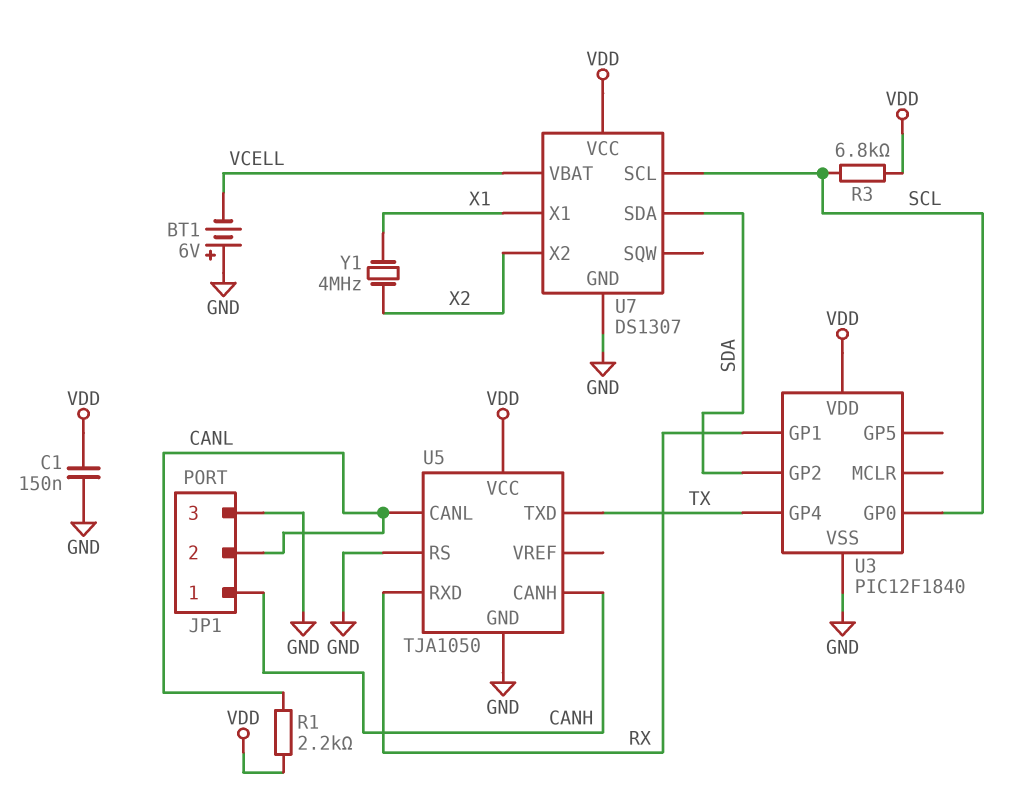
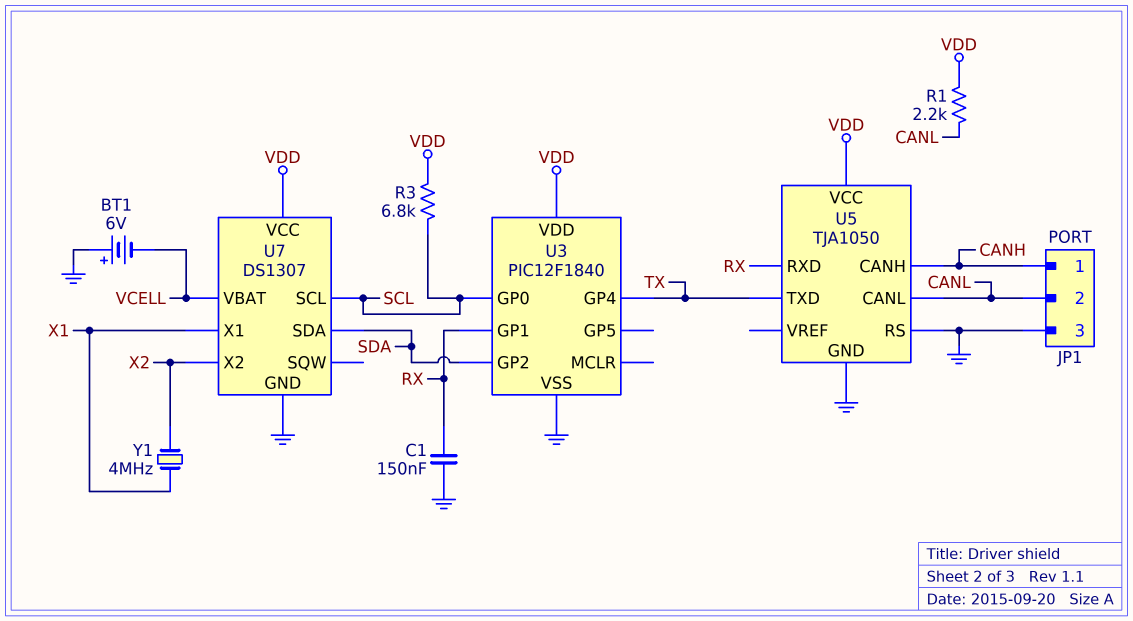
C1: 150nF (GND, VDD) -> 150nF (GND, RX)

